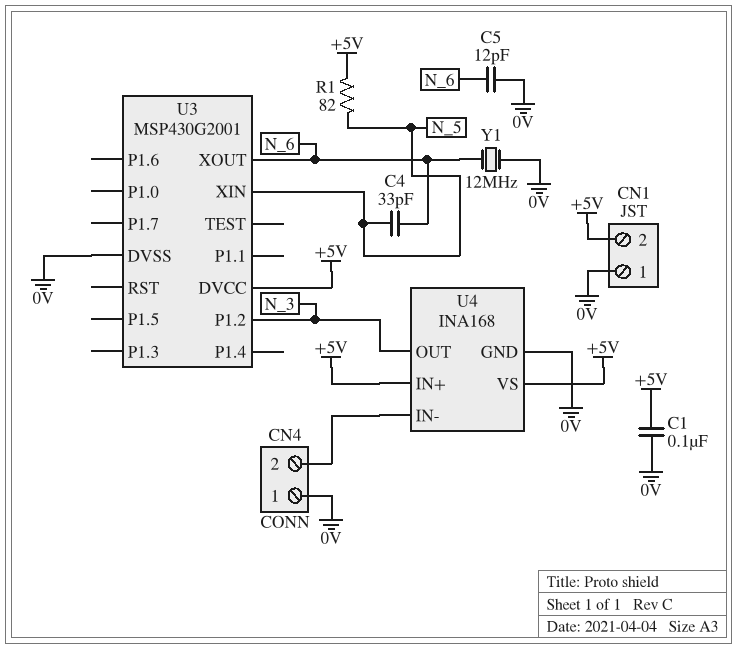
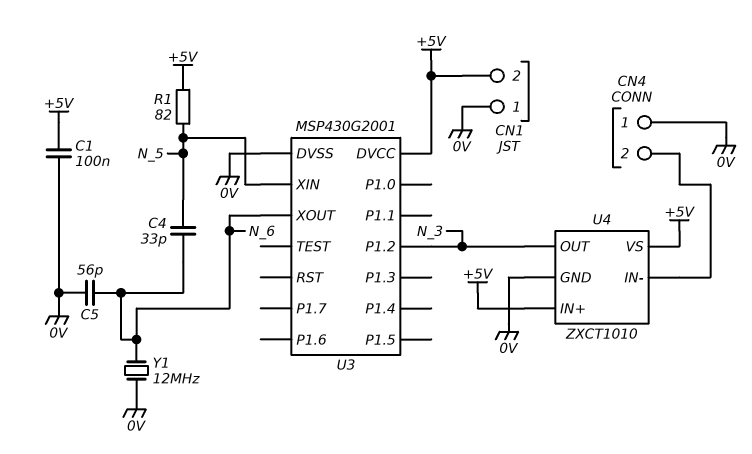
C5: 12pF (0V, N_6) -> 56pF (0V, N_6)
U4: INA168 -> ZXCT1010

